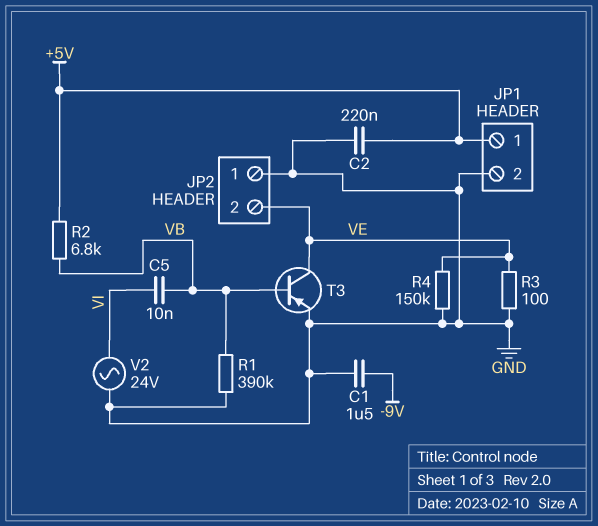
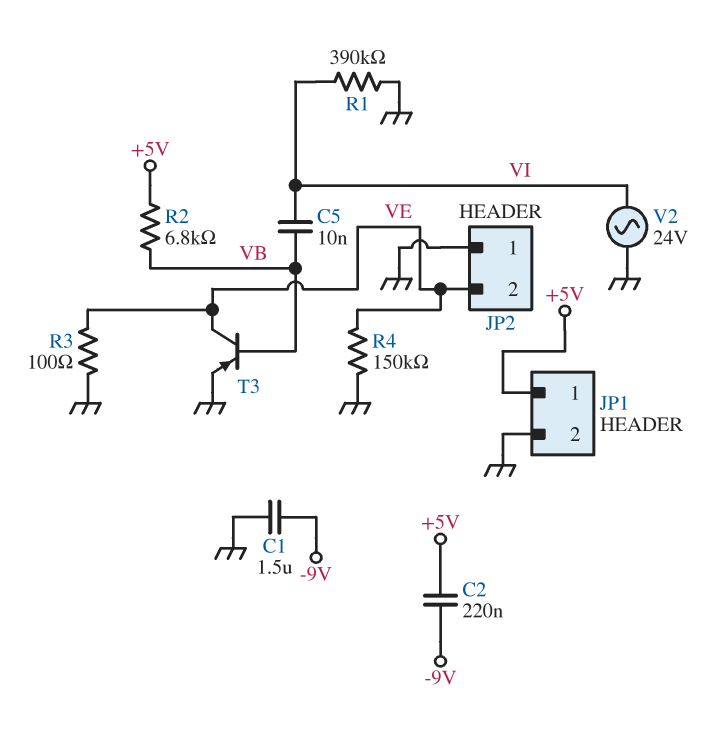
C2: 220nF (+5V, GND) -> 220nF (+5V, -9V)
R1: 390k (GND, VB) -> 390k (GND, VI)

